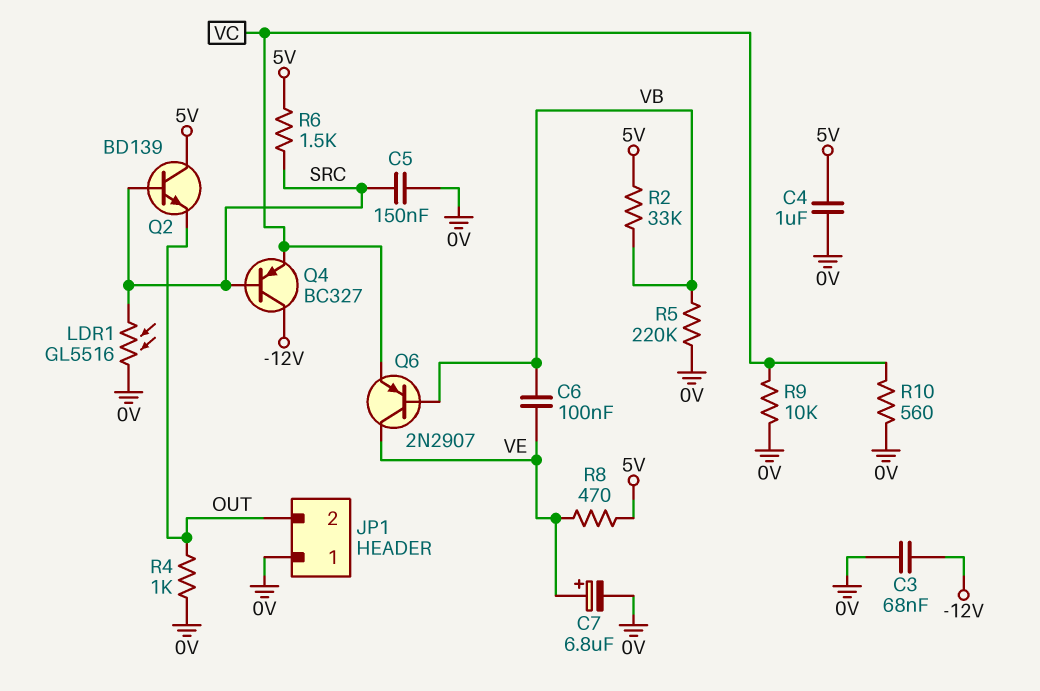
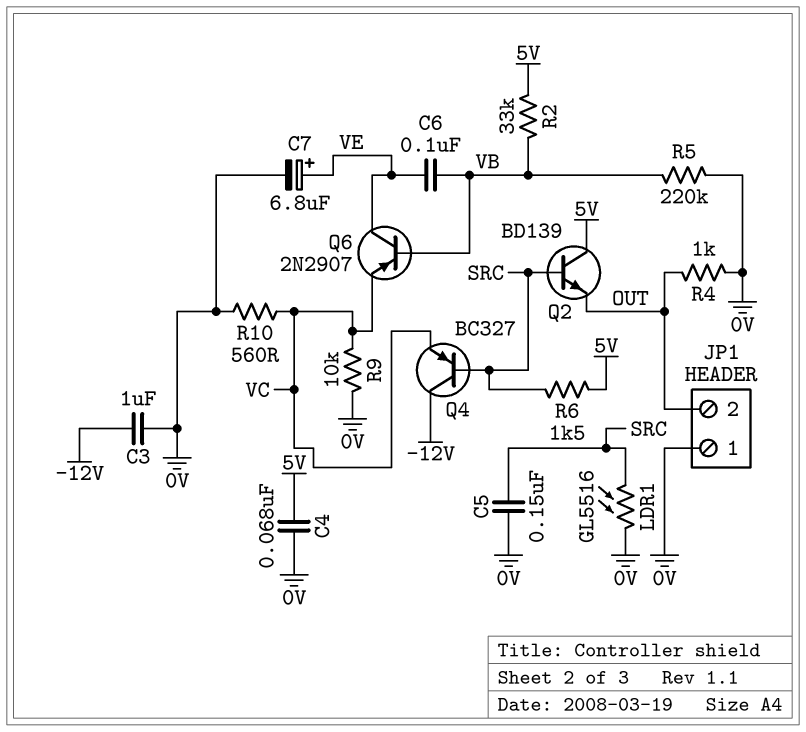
C3: 68nF (-12V, 0V) -> 1uF (-12V, 0V)
C4: 1uF (0V, 5V) -> 68nF (0V, 5V)
R8: 470 (5V, VE) -> none

